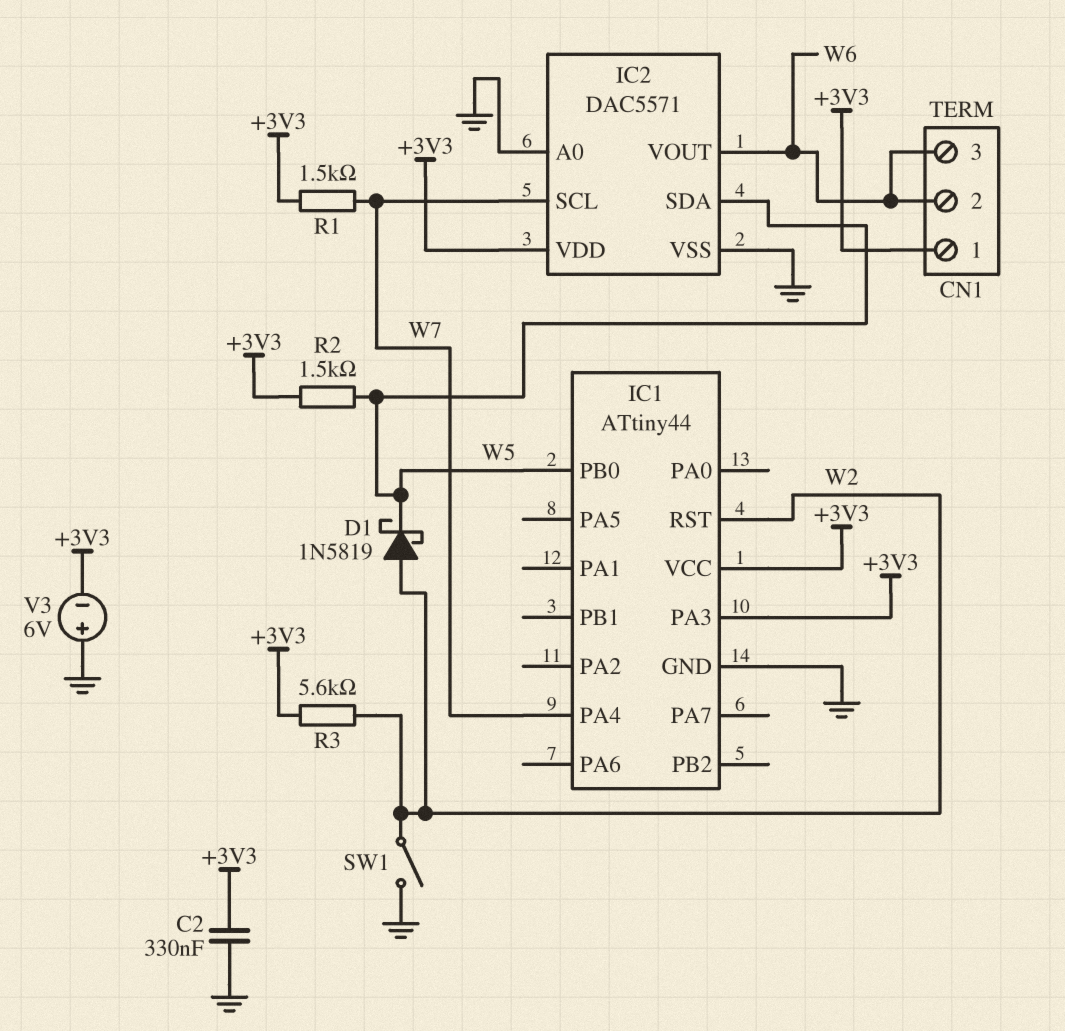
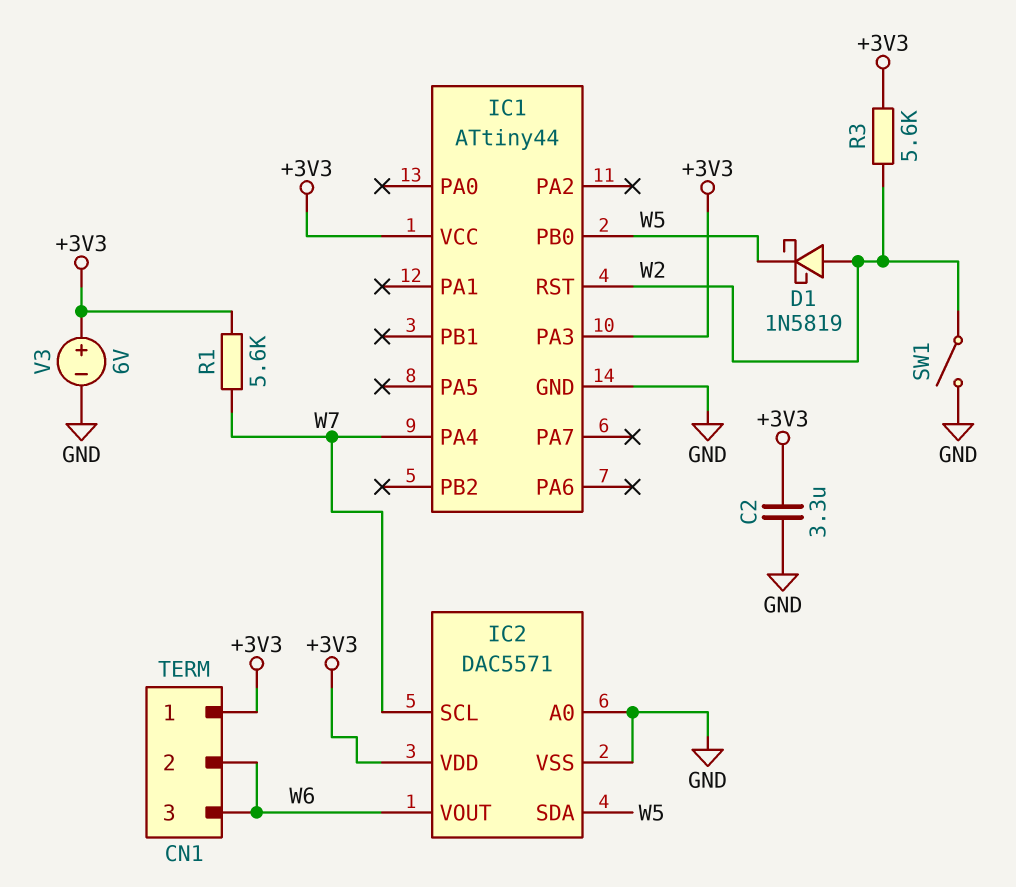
C2: 330nF (+3V3, GND) -> 3.3uF (+3V3, GND)
R1: 1.5k (+3V3, W7) -> 5.6k (+3V3, W7)
R2: 1.5k (+3V3, W5) -> none
V3: 6V (plus GND, minus +3V3) -> 6V (plus +3V3, minus GND)

